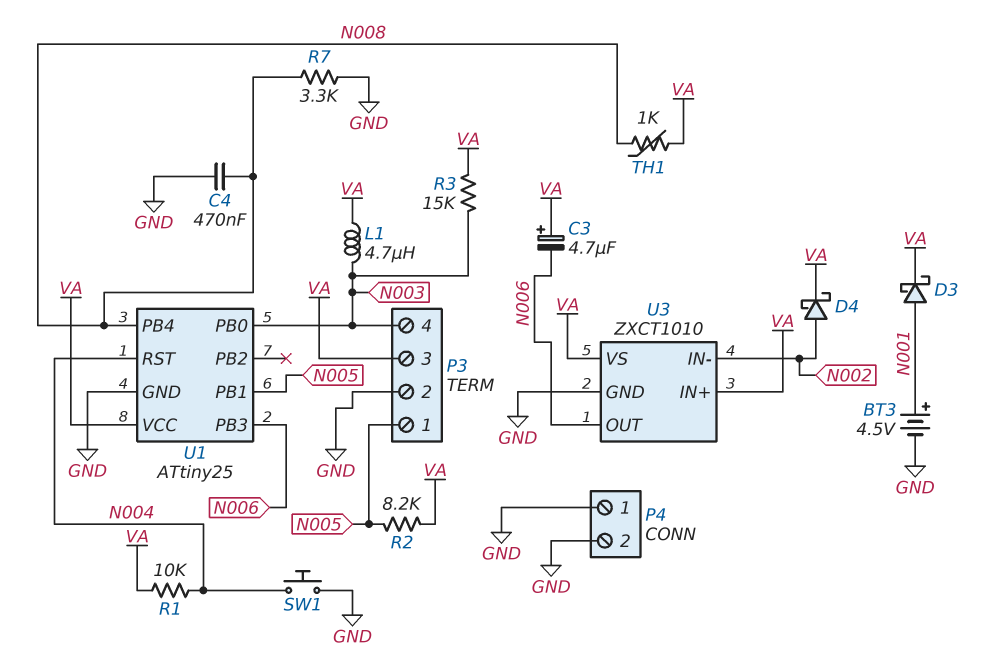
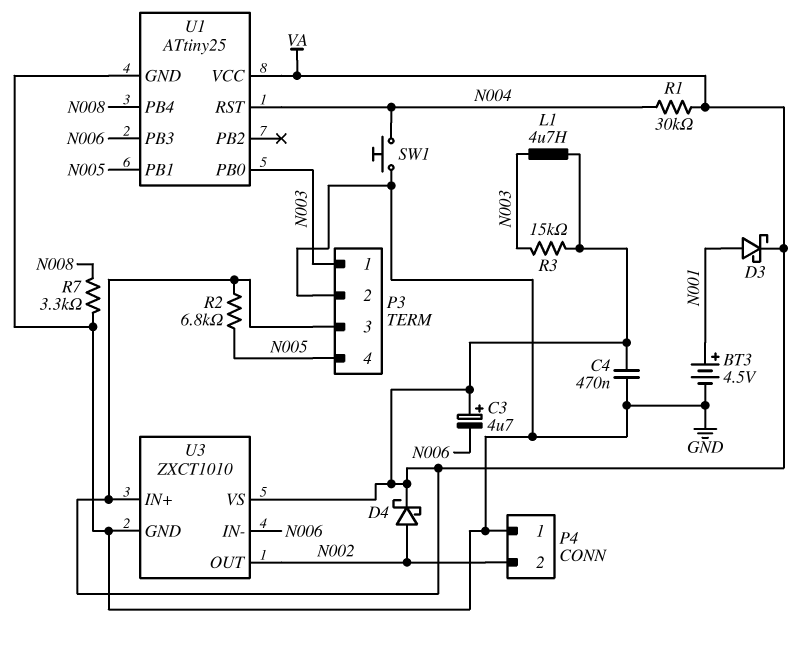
C4: 470nF (GND, N008) -> 470nF (GND, VA)
P3 pin 1: N005 -> N003
P3 pin 4: N003 -> N005
P4 pin 2: GND -> N002
R1: 10k (N004, VA) -> 30k (N004, VA)
R2: 8.2k (N005, VA) -> 6.8k (N005, VA)
TH1: 1k (N008, VA) -> none
U3 pin IN-: N002 -> N006
U3 pin OUT: N006 -> N002

